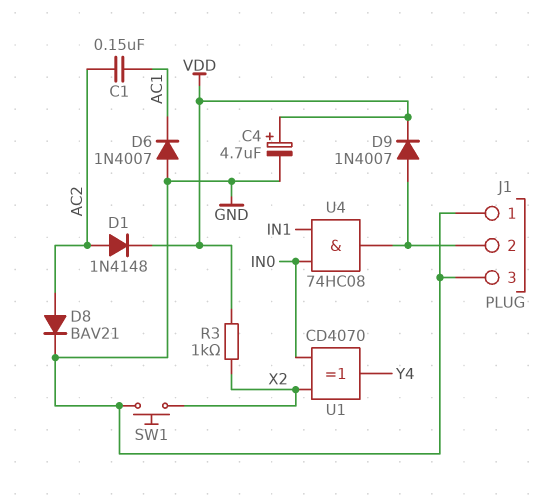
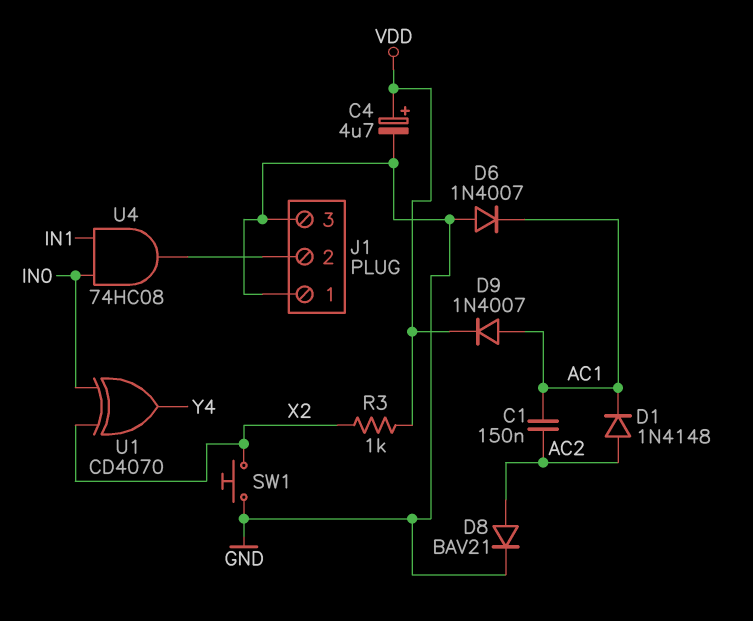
D1: diode 1N4148 (A AC2, K VDD) -> diode 1N4148 (A AC2, K AC1)
D9: diode 1N4007 (A J1/2, K VDD) -> diode 1N4007 (A AC1, K VDD)

